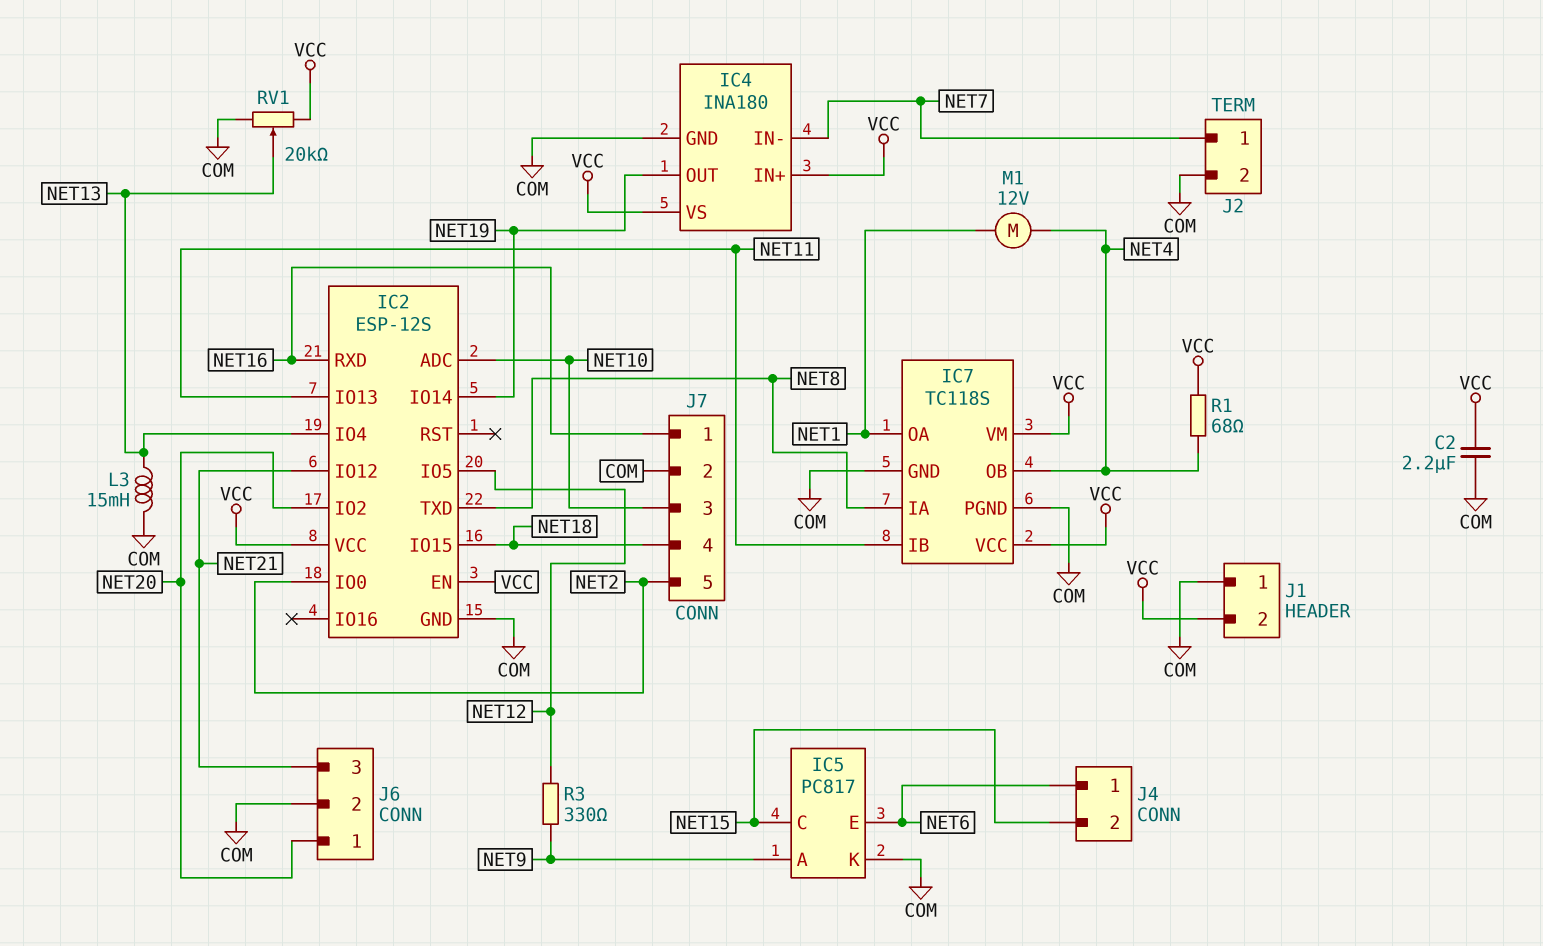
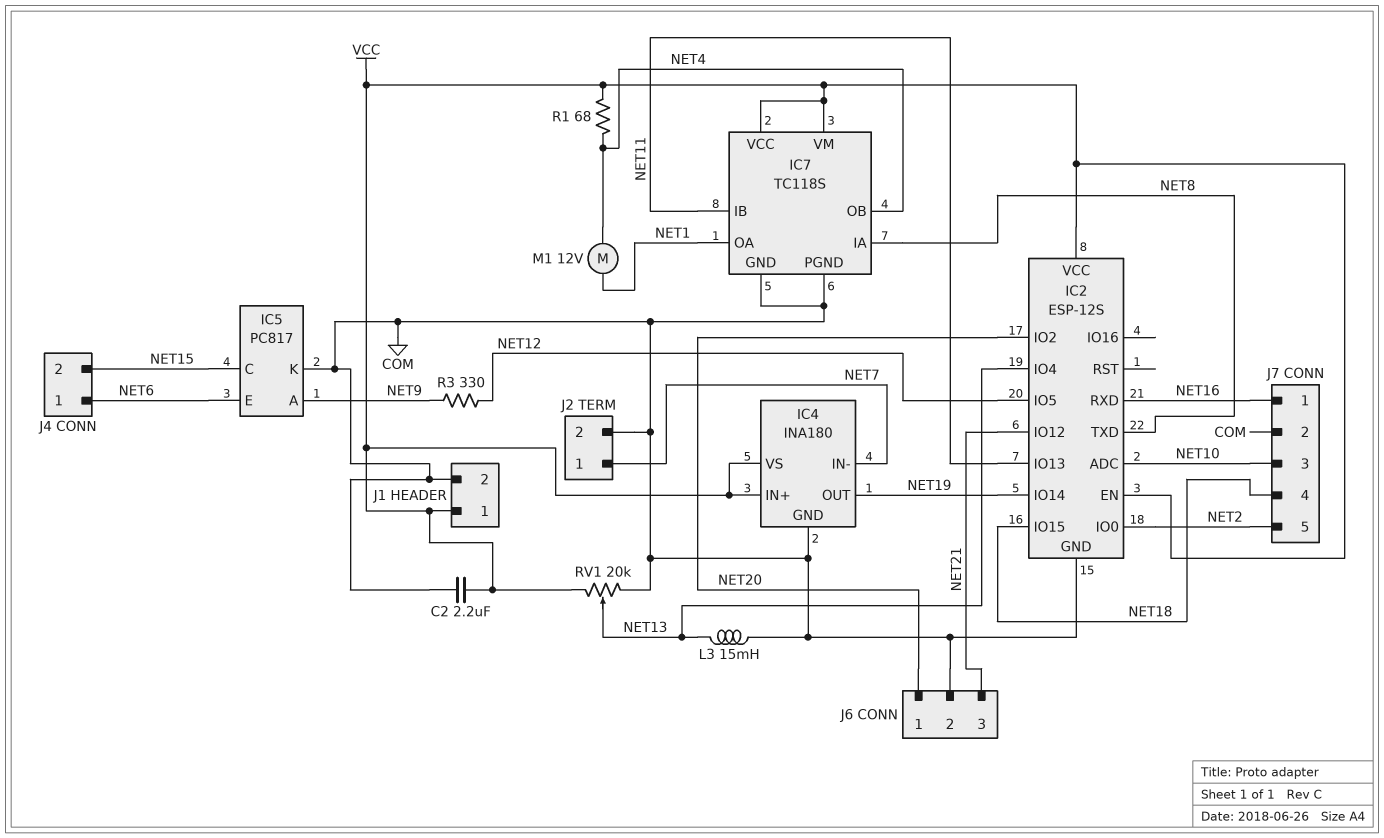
J1 pin 1: COM -> VCC
J1 pin 2: VCC -> COM

